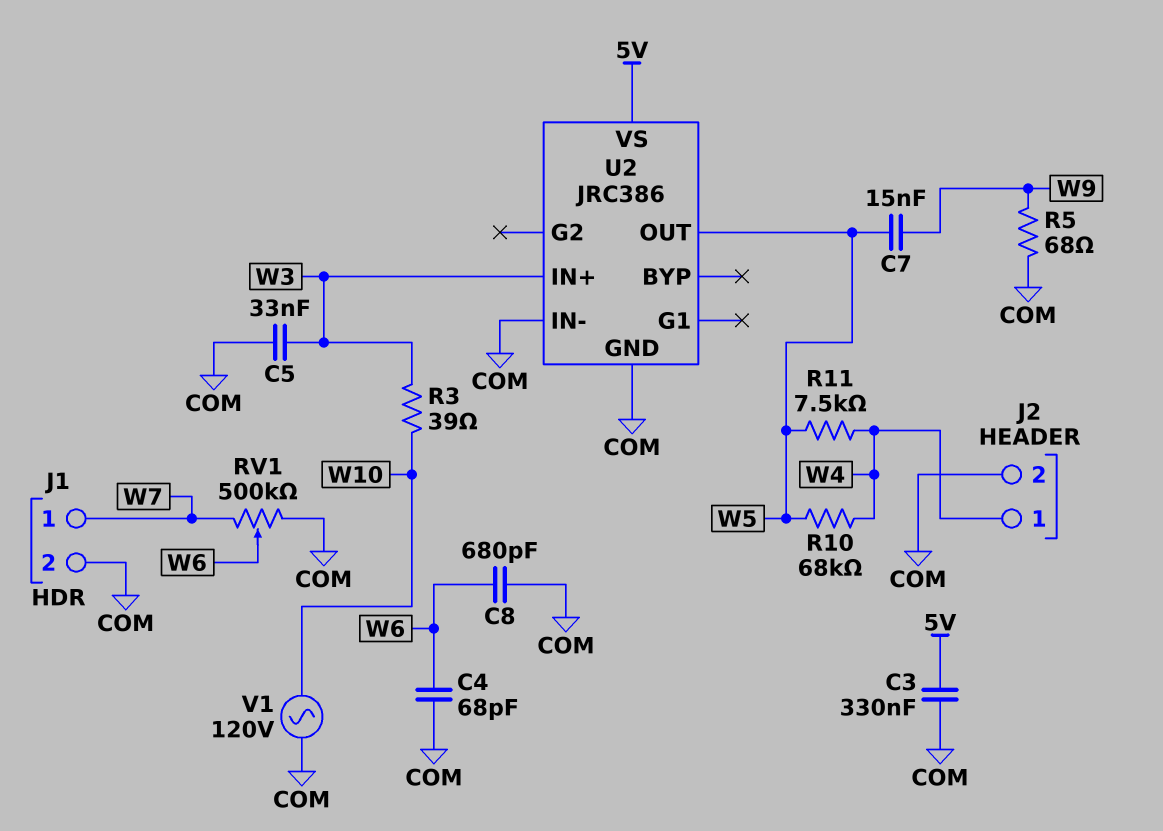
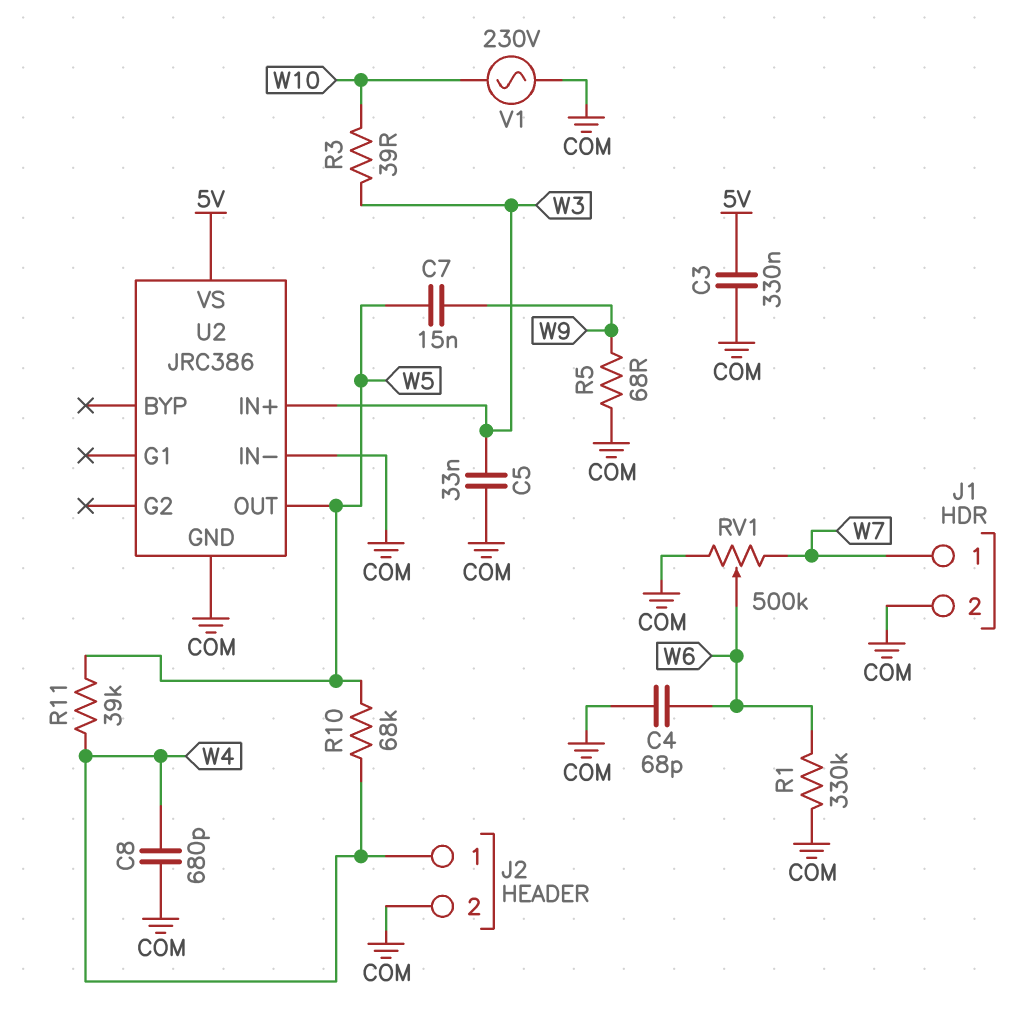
C8: 680pF (COM, W6) -> 680pF (COM, W4)
R1: none -> 330k (COM, W6)
R11: 7.5k (W4, W5) -> 39k (W4, W5)
V1: AC 120V (COM, W10) -> AC 230V (COM, W10)

